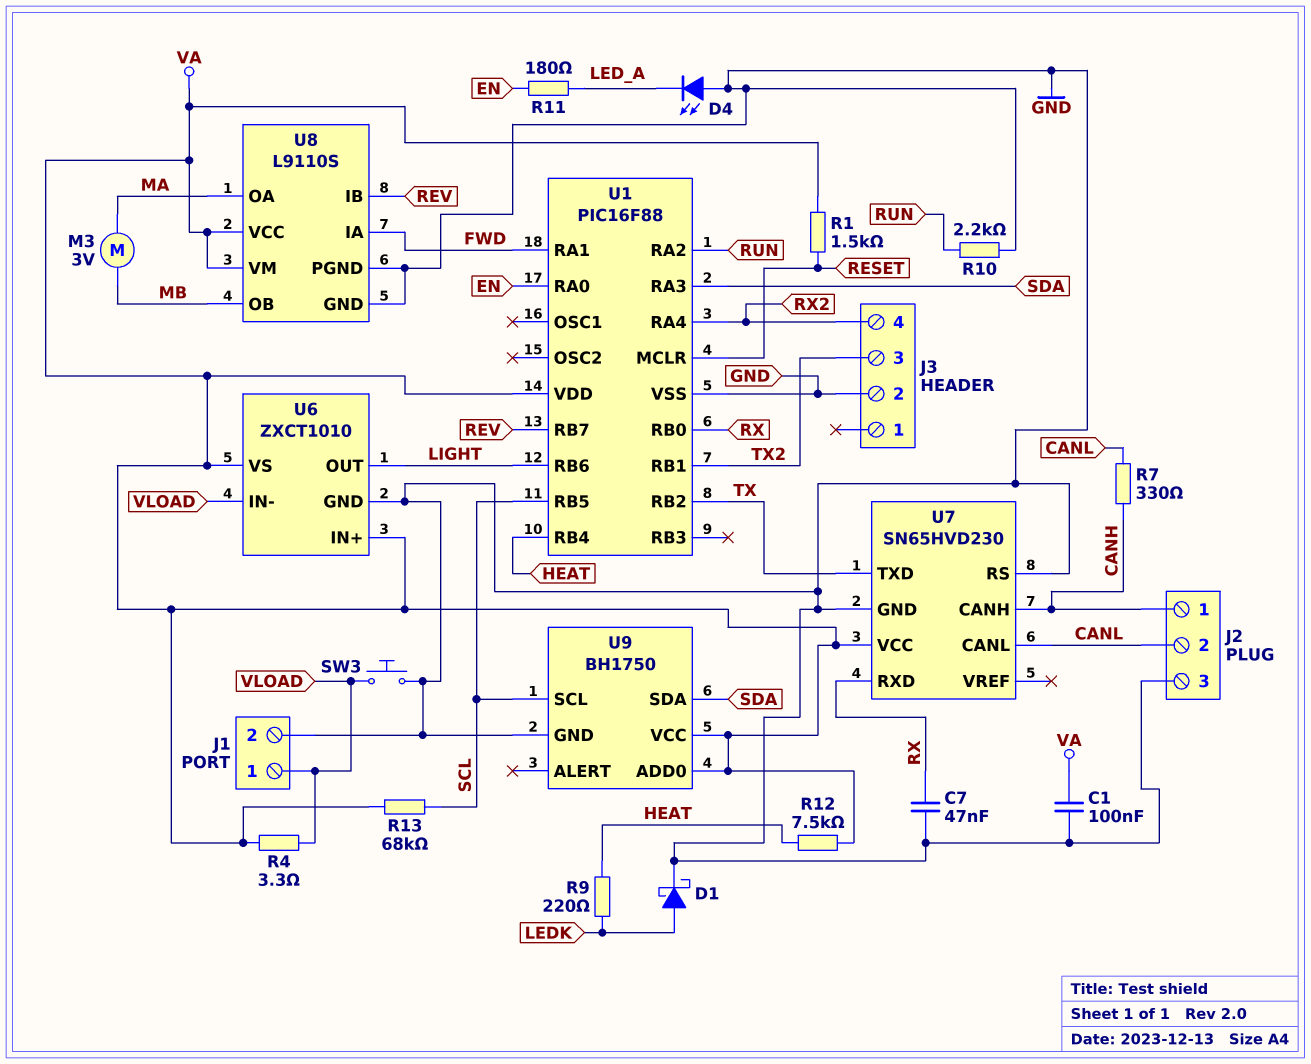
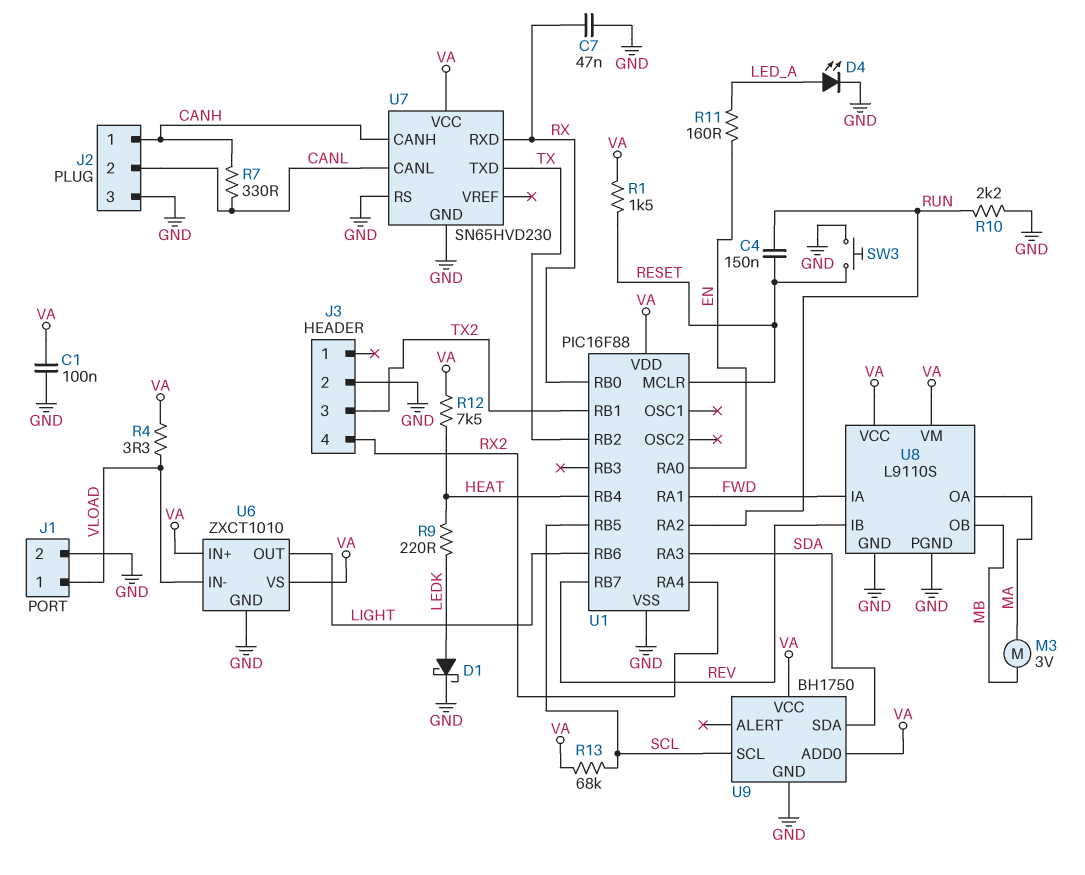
C4: none -> 150nF (RESET, RUN)
D4: LED (A GND, K LED_A) -> LED (A LED_A, K GND)
R11: 180 (EN, LED_A) -> 160 (EN, LED_A)
SW3: button (GND, VLOAD) -> button (GND, RESET)

